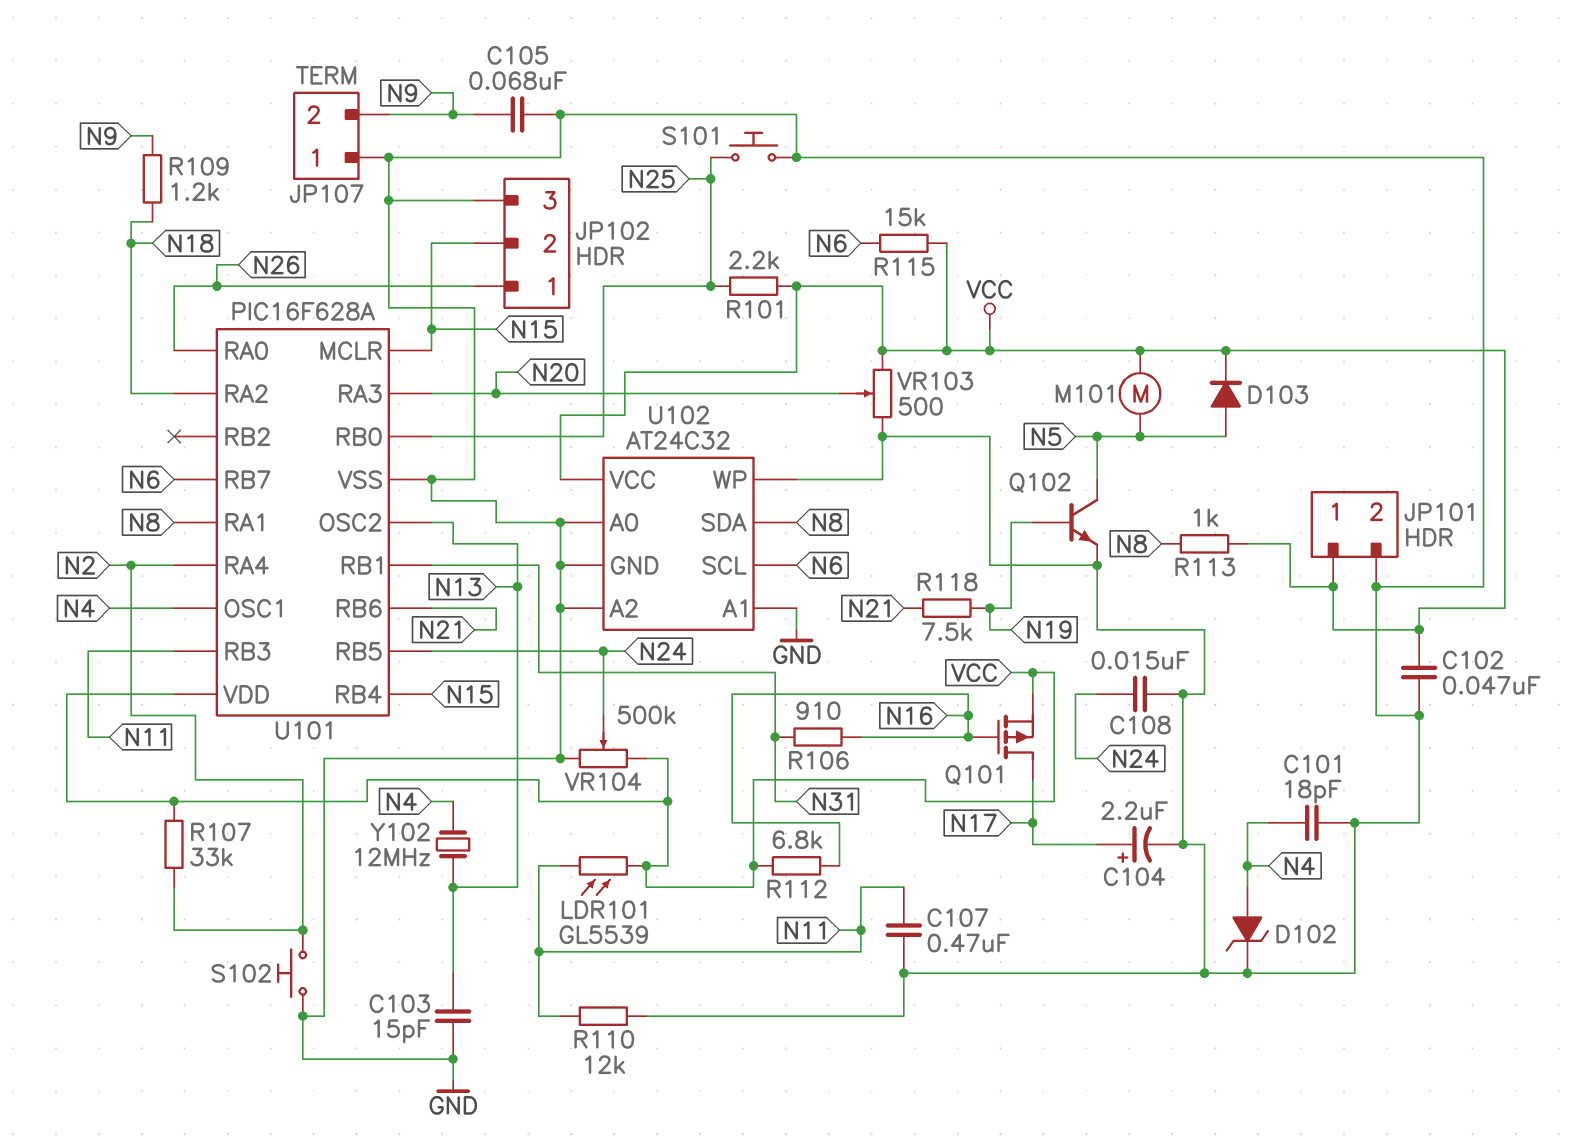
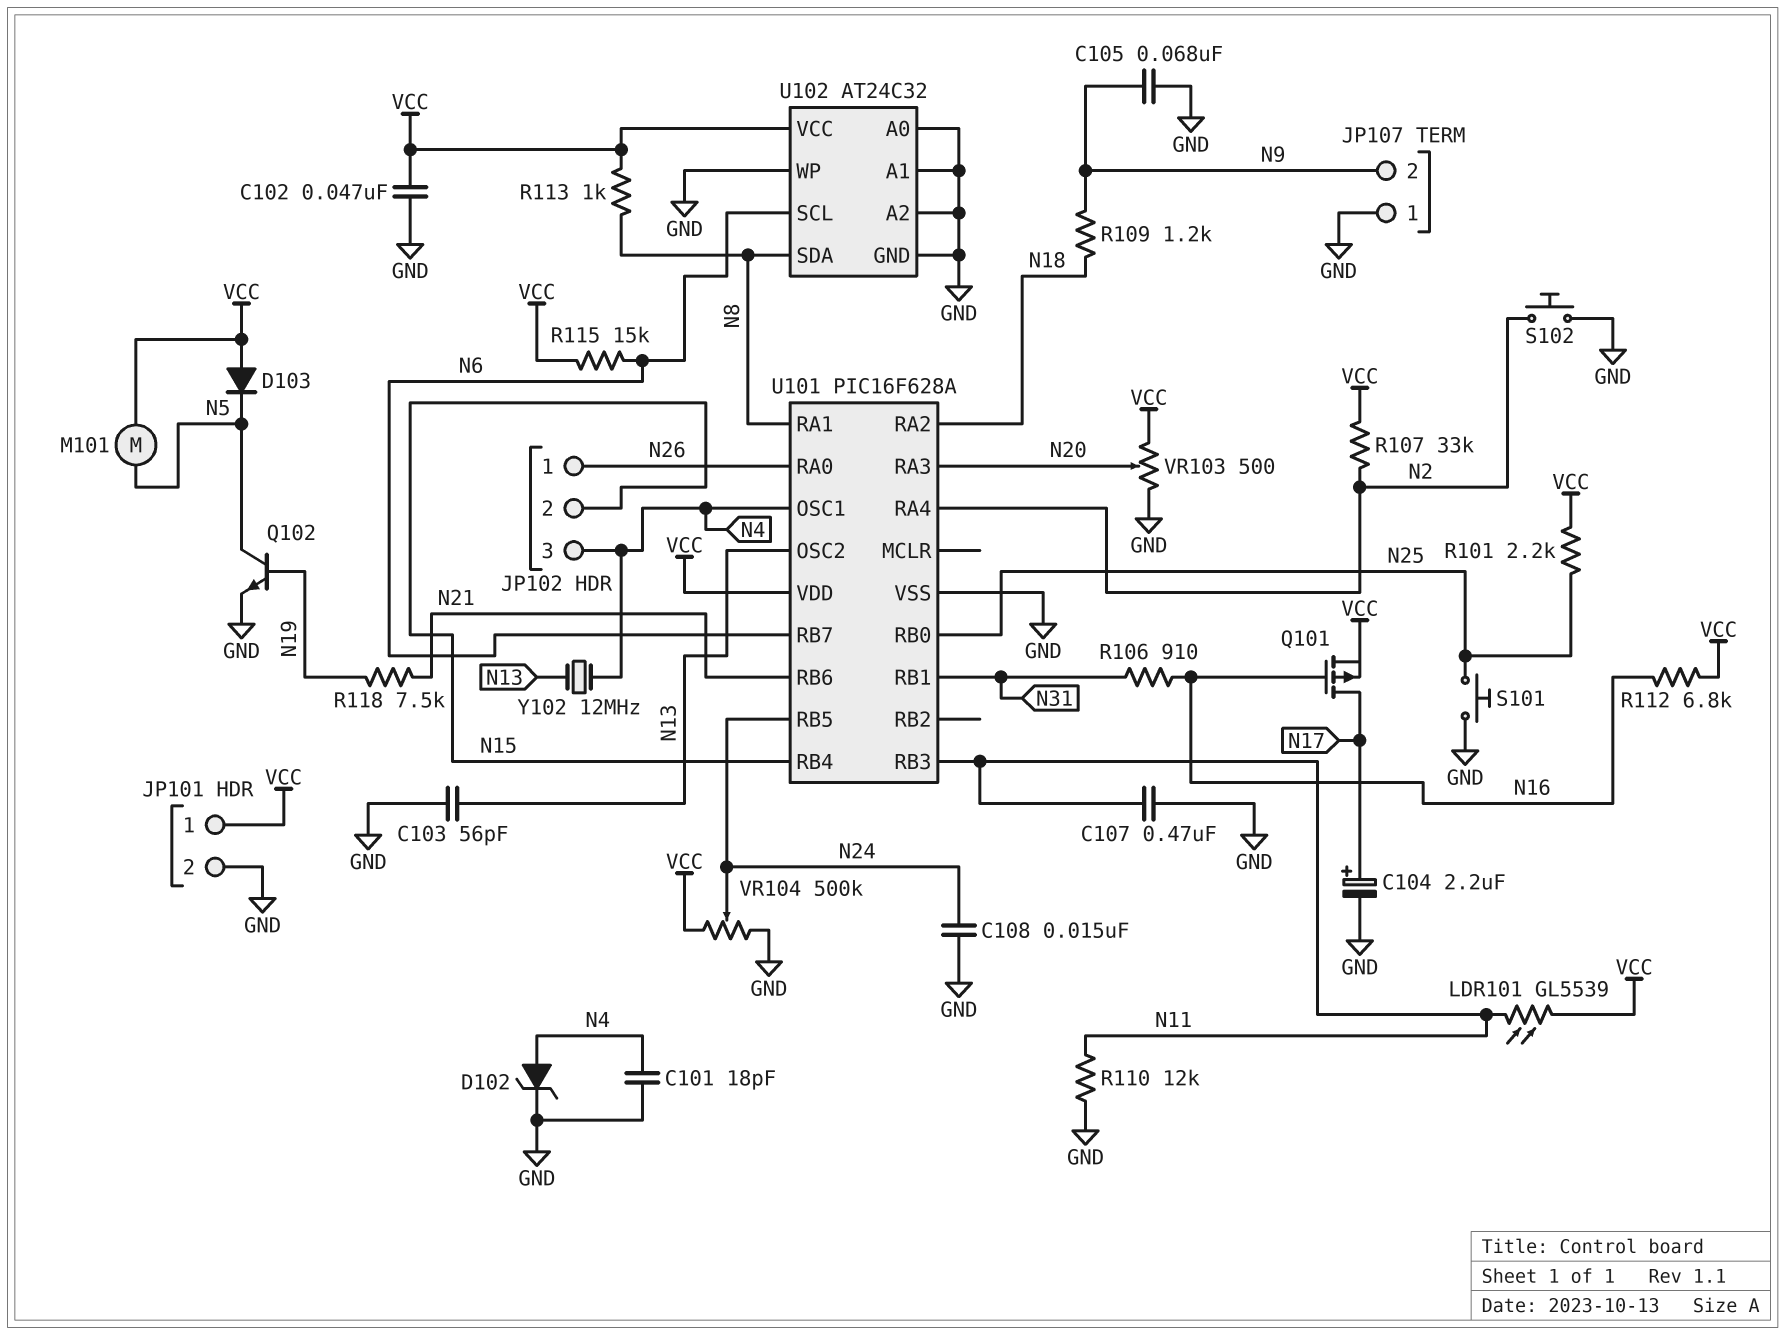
C103: 15pF (GND, N13) -> 56pF (GND, N13)
D103: diode (A N5, K VCC) -> diode (A VCC, K N5)
JP102 pin 3: GND -> N4
U101 pin MCLR: N15 -> none

